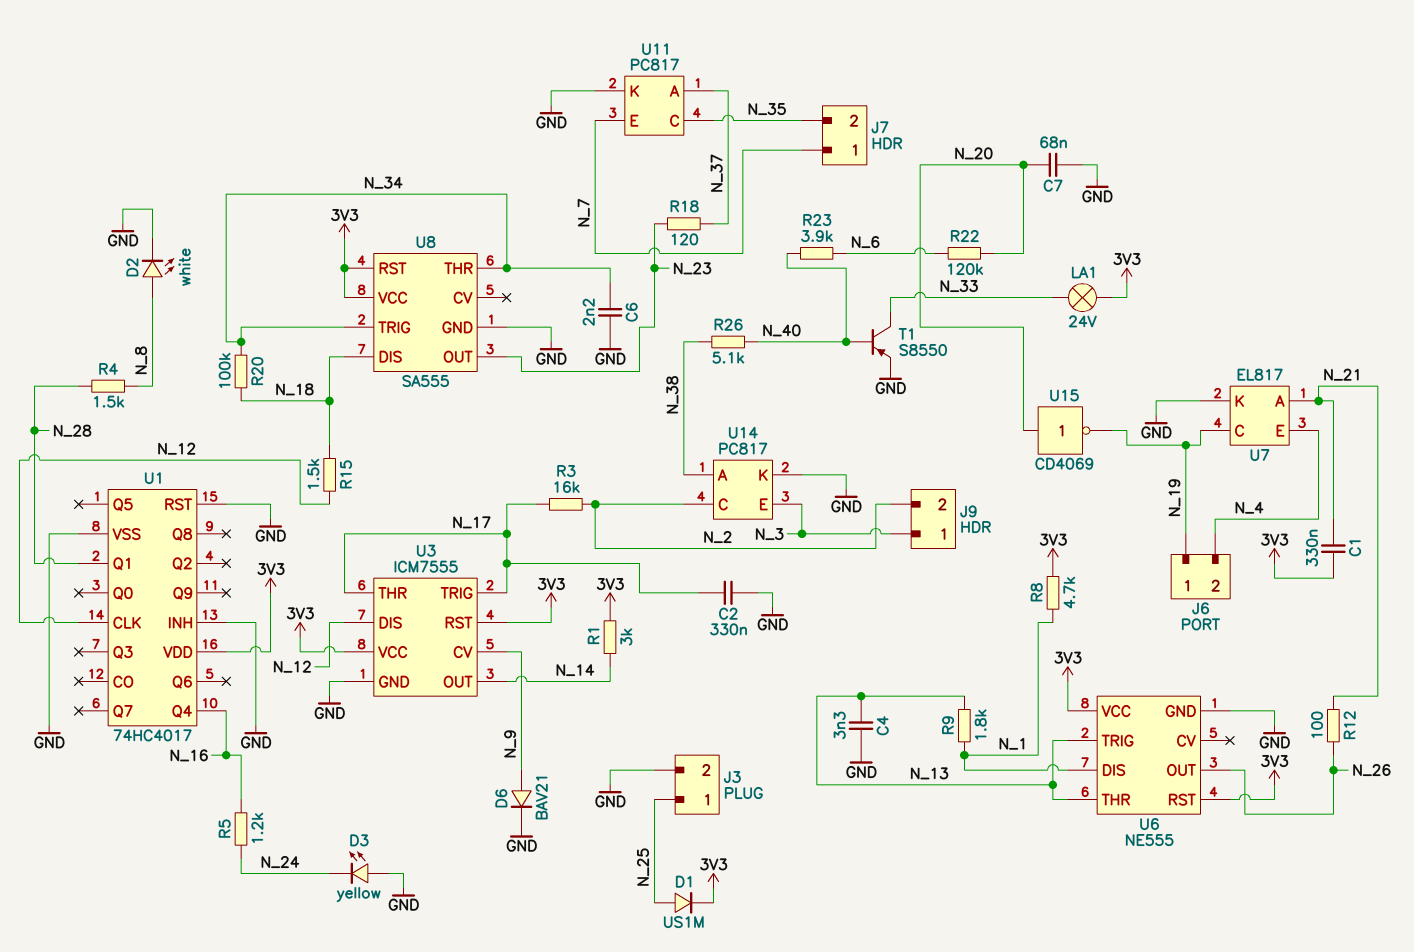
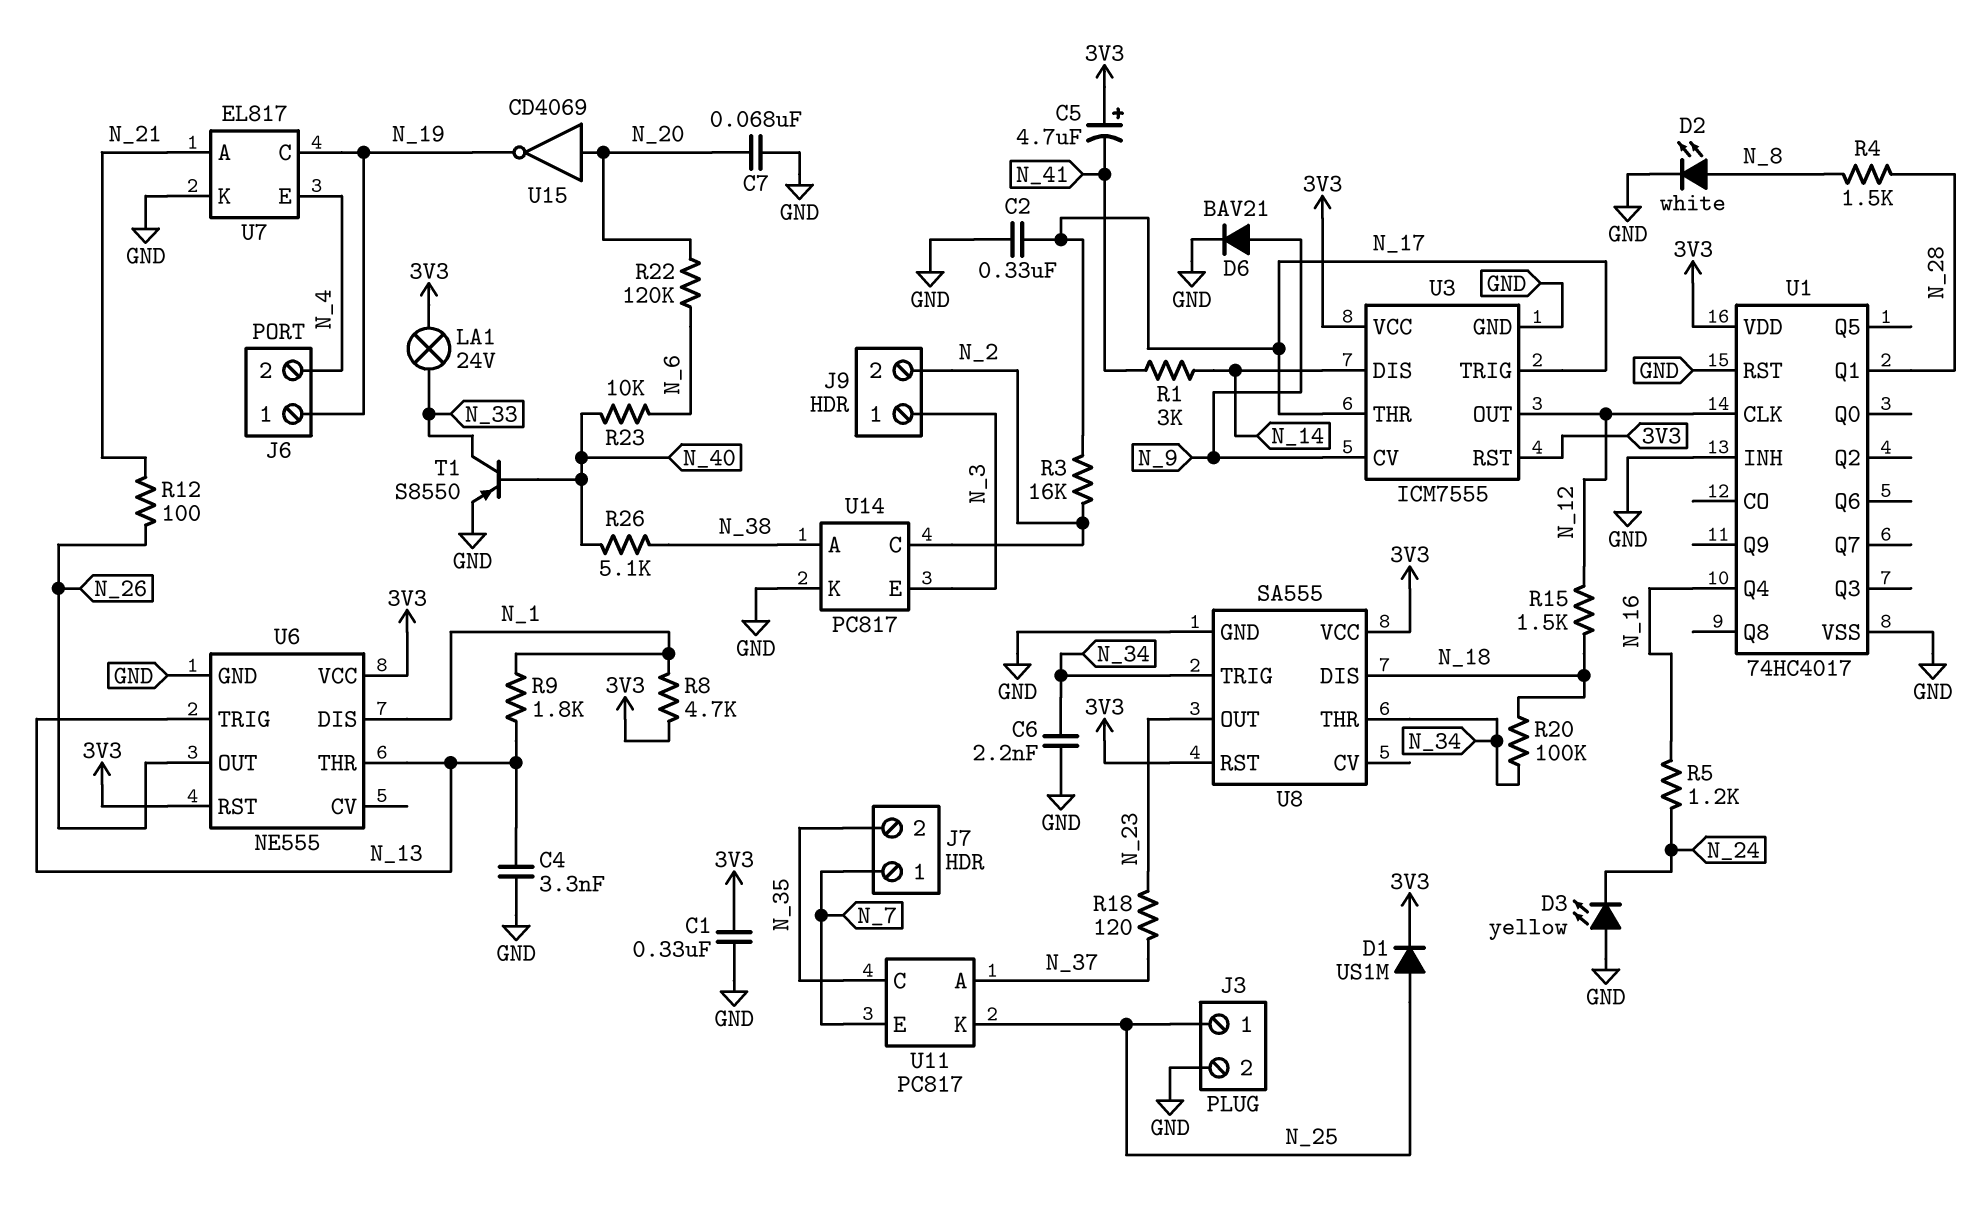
C1: 330nF (3V3, N_21) -> 330nF (3V3, GND)
C5: none -> 4.7uF (plus 3V3, minus N_41)
R1: 3k (3V3, N_14) -> 3k (N_14, N_41)
R23: 3.9k (N_6, N_40) -> 10k (N_6, N_40)
U3 pin DIS: N_12 -> N_14
U3 pin OUT: N_14 -> N_12
U11 pin K: GND -> N_25

